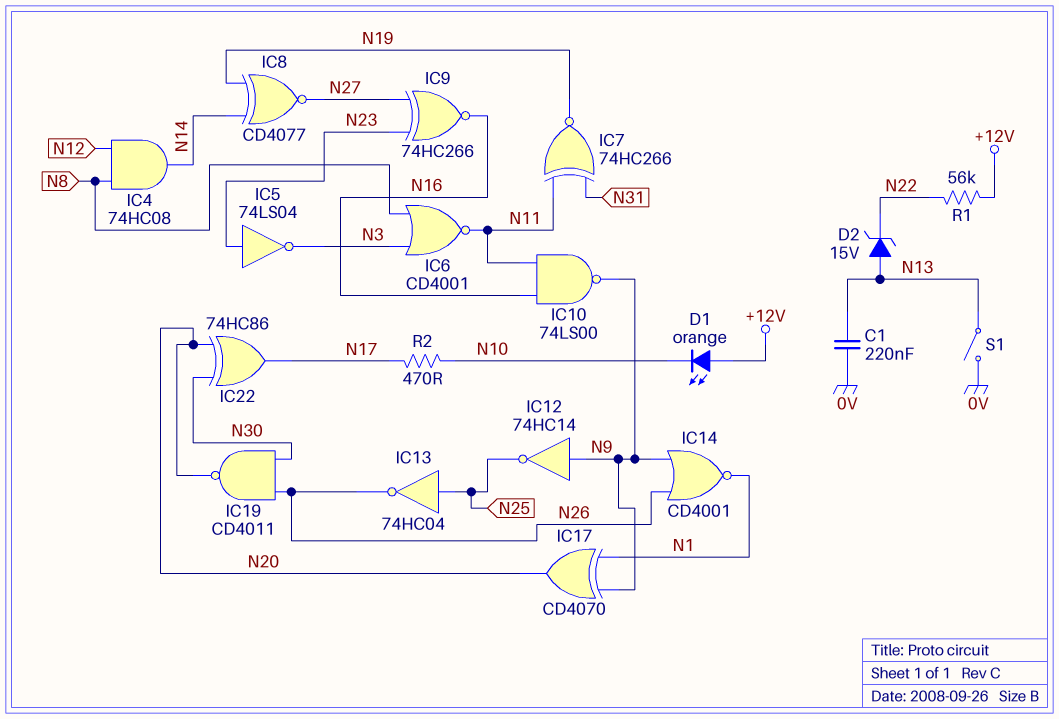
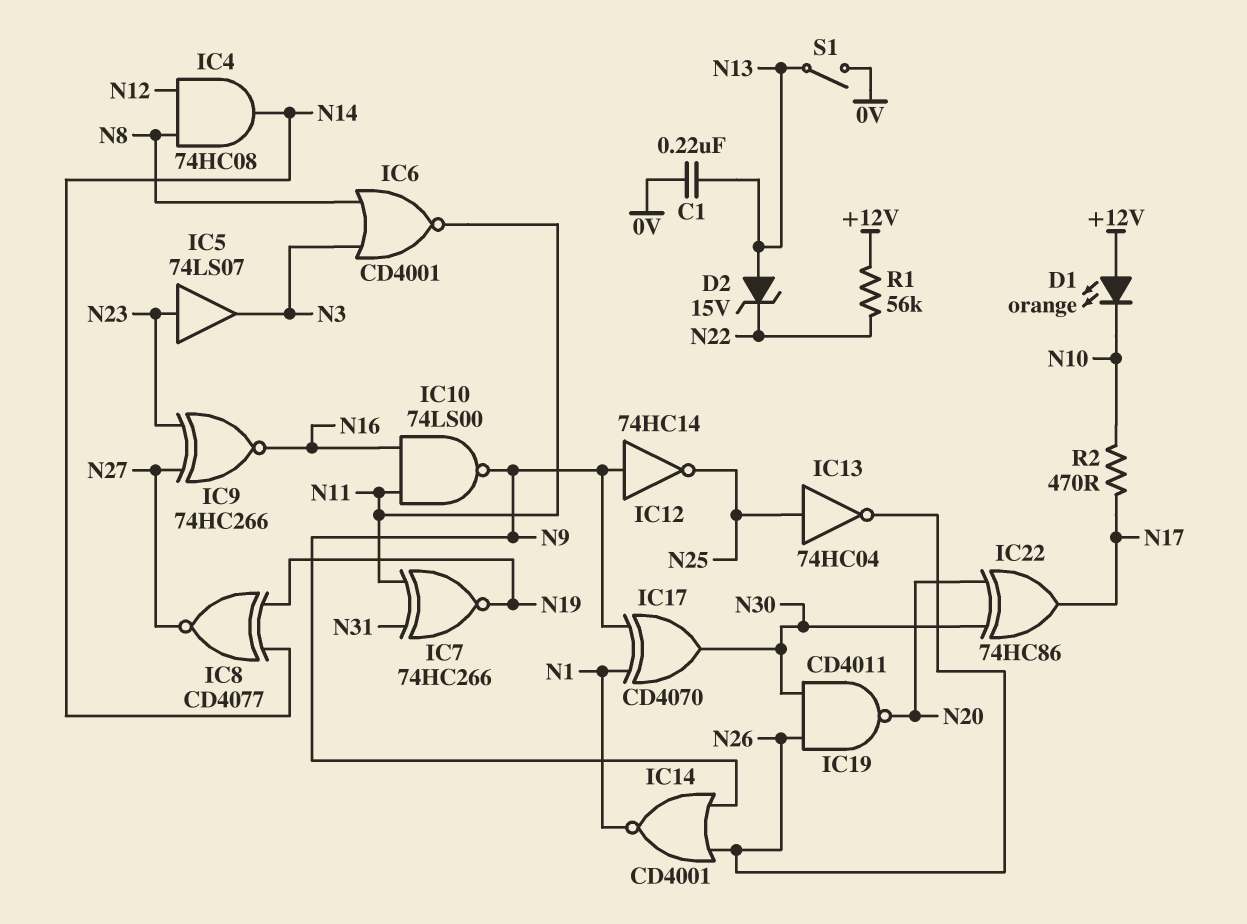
IC5: NOT 74LS04 (in N23, out N3) -> buffer 74LS07 (in N23, out N3)
IC17: XOR CD4070 (in N1, in N9, out N20) -> XOR CD4070 (in N1, in N9, out N30)

